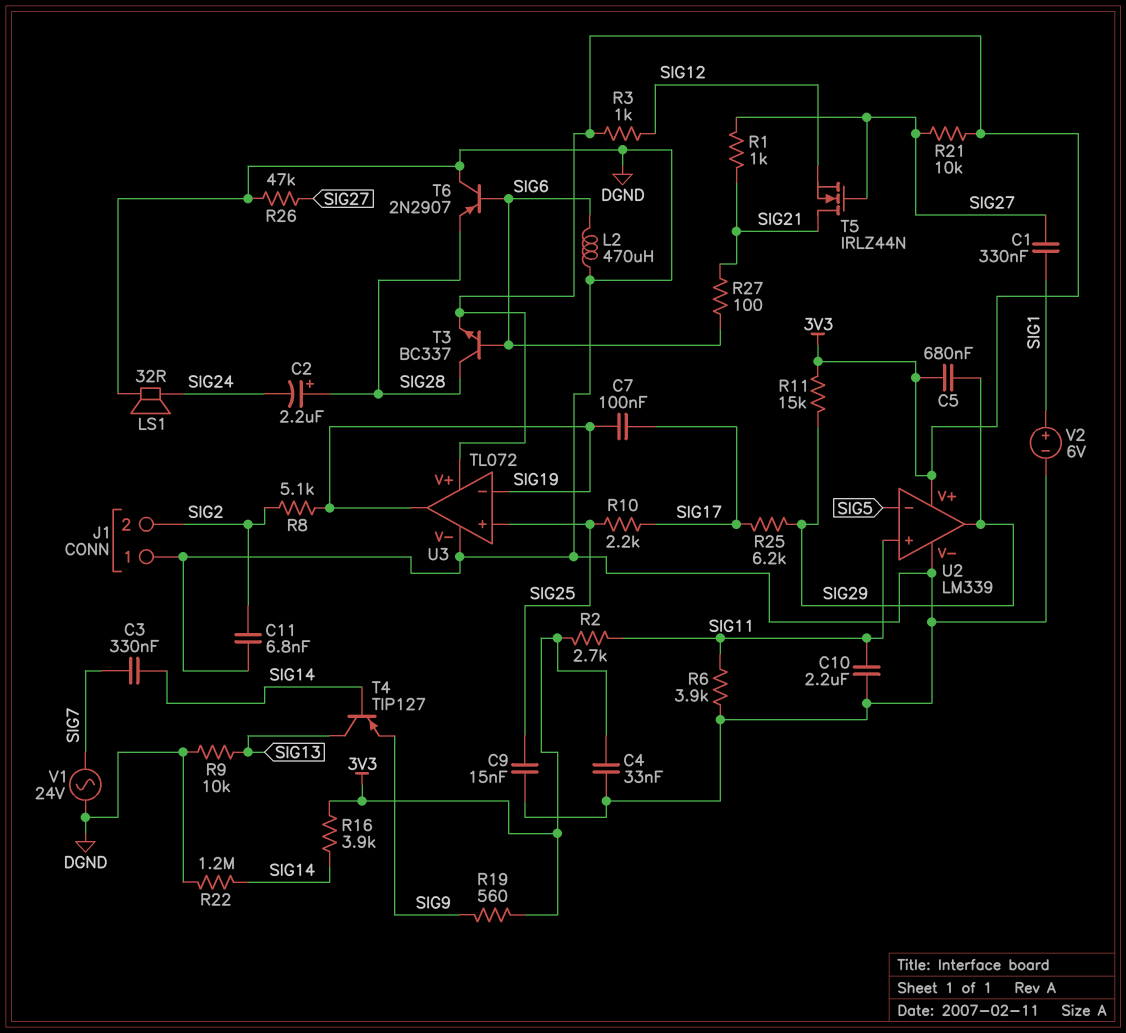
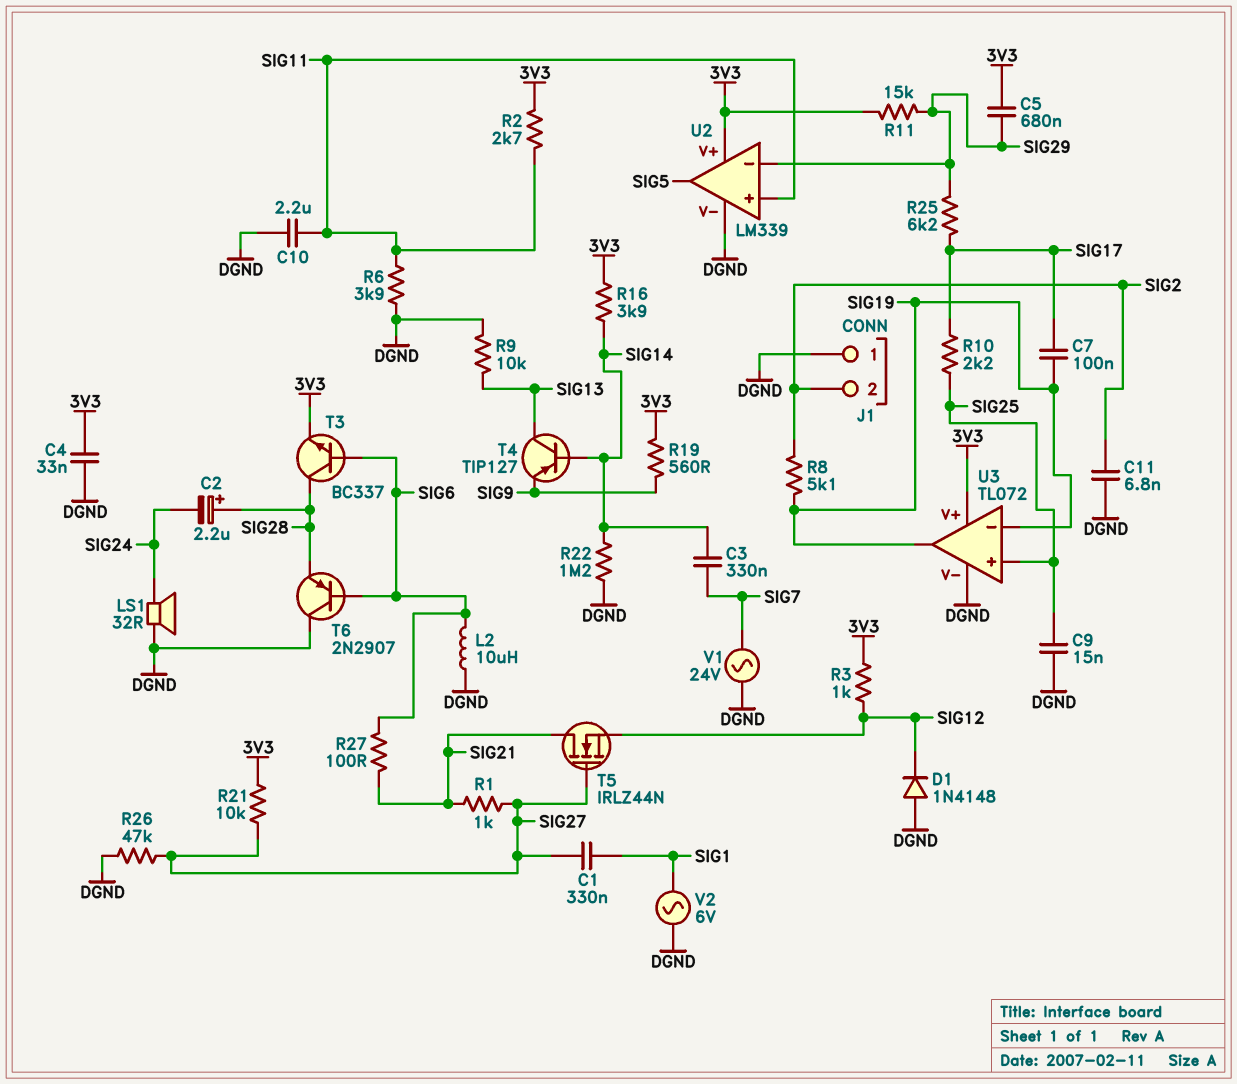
D1: none -> diode 1N4148 (A DGND, K SIG12)
L2: 470uH (DGND, SIG6) -> 10uH (DGND, SIG6)
U2 pin in-: SIG5 -> SIG29
U2 pin out: SIG29 -> SIG5
V2: 6V (plus SIG1, minus DGND) -> AC 6V (DGND, SIG1)

